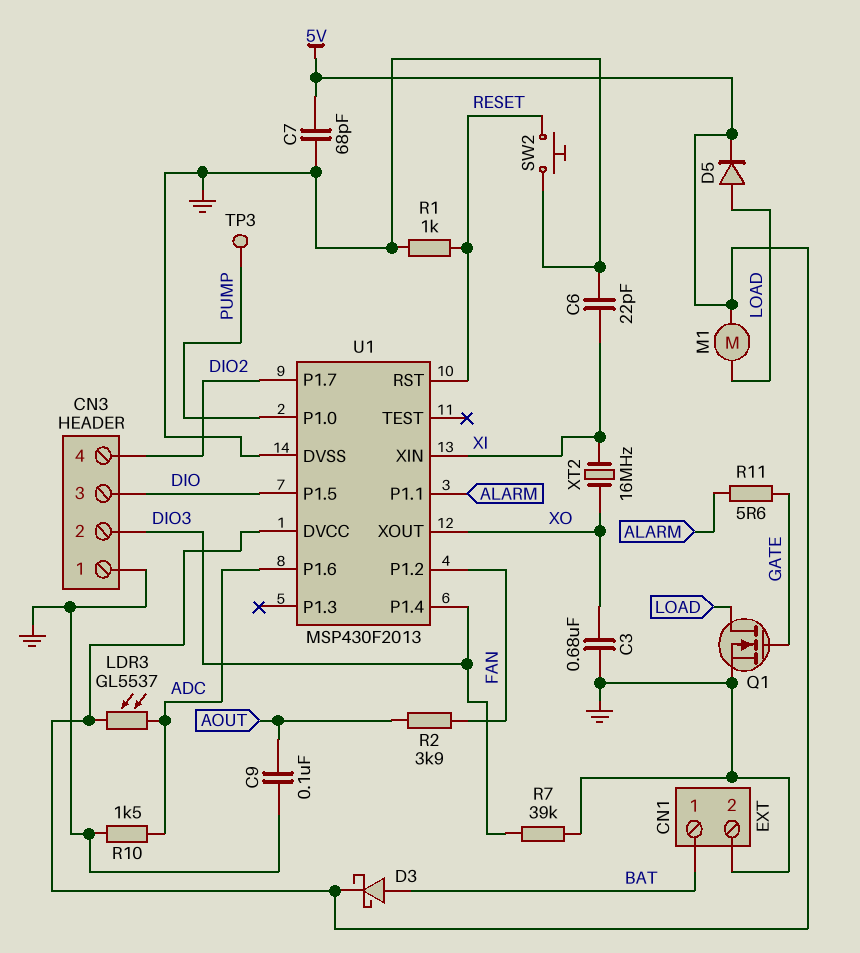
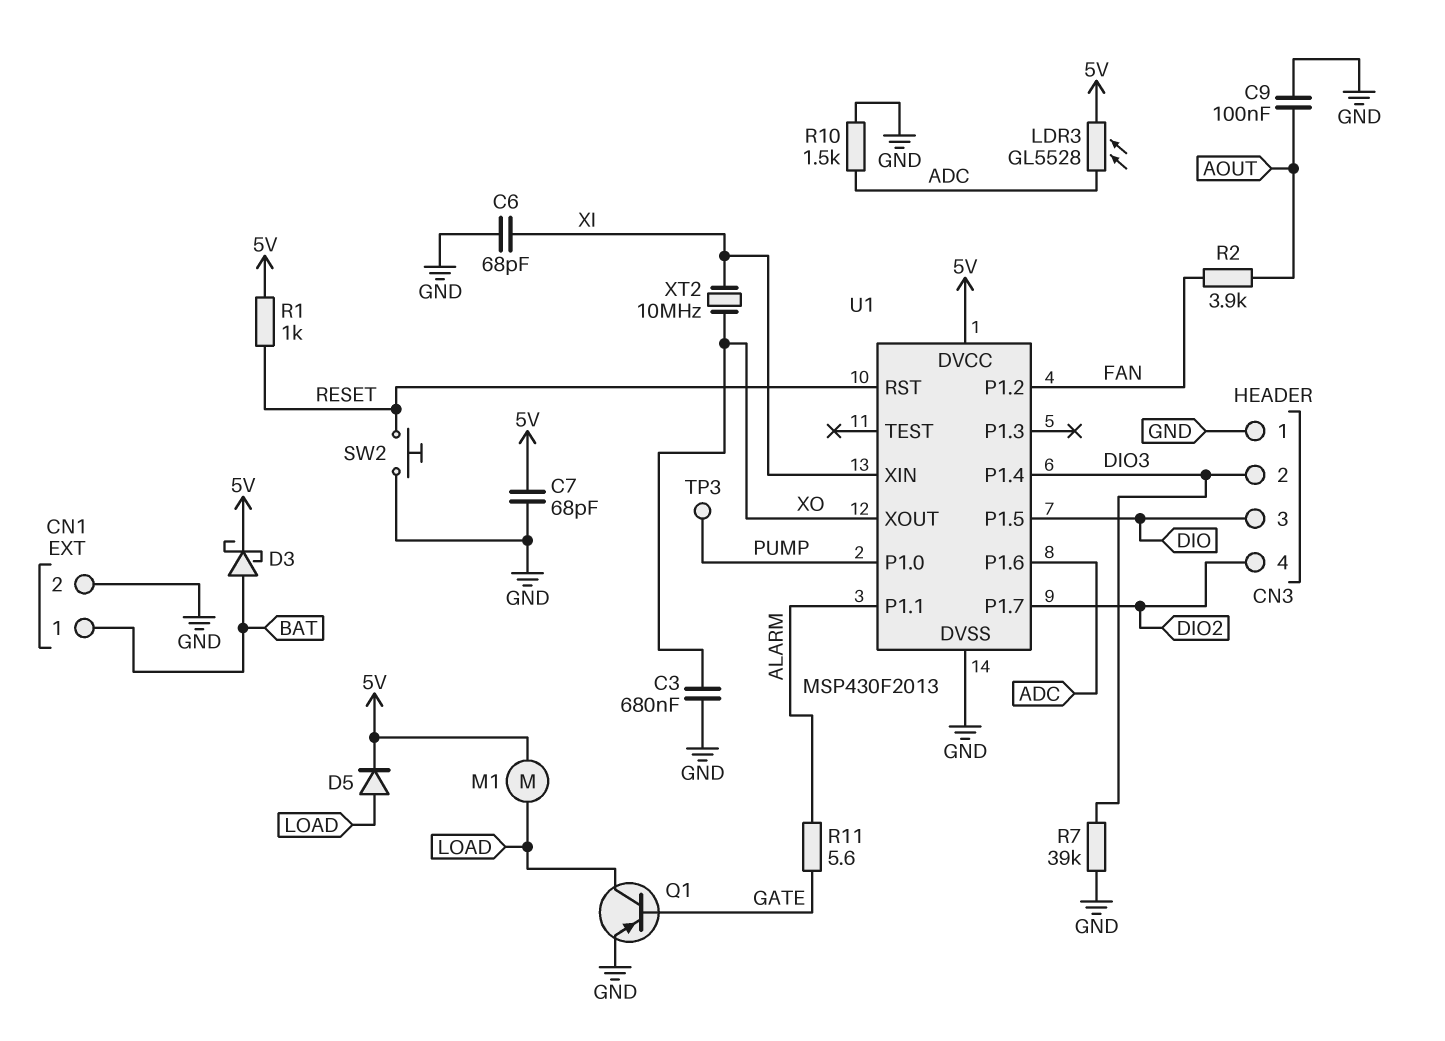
C6: 22pF (GND, XI) -> 68pF (GND, XI)
LDR3: GL5537 (5V, ADC) -> GL5528 (5V, ADC)
Q1: NMOS (G GATE, D LOAD, S GND) -> PNP (B GATE, C LOAD, E GND)
R1: 1k (GND, RESET) -> 1k (5V, RESET)
XT2: 16MHz (XI, XO) -> 10MHz (XI, XO)

